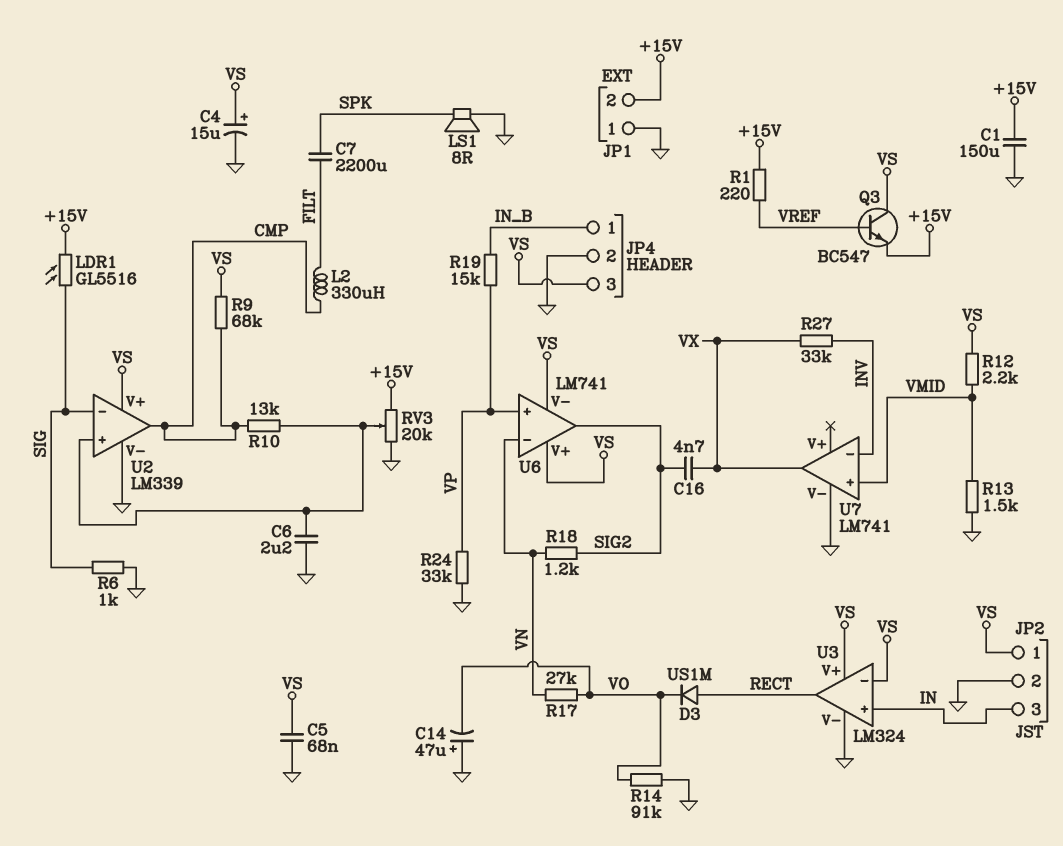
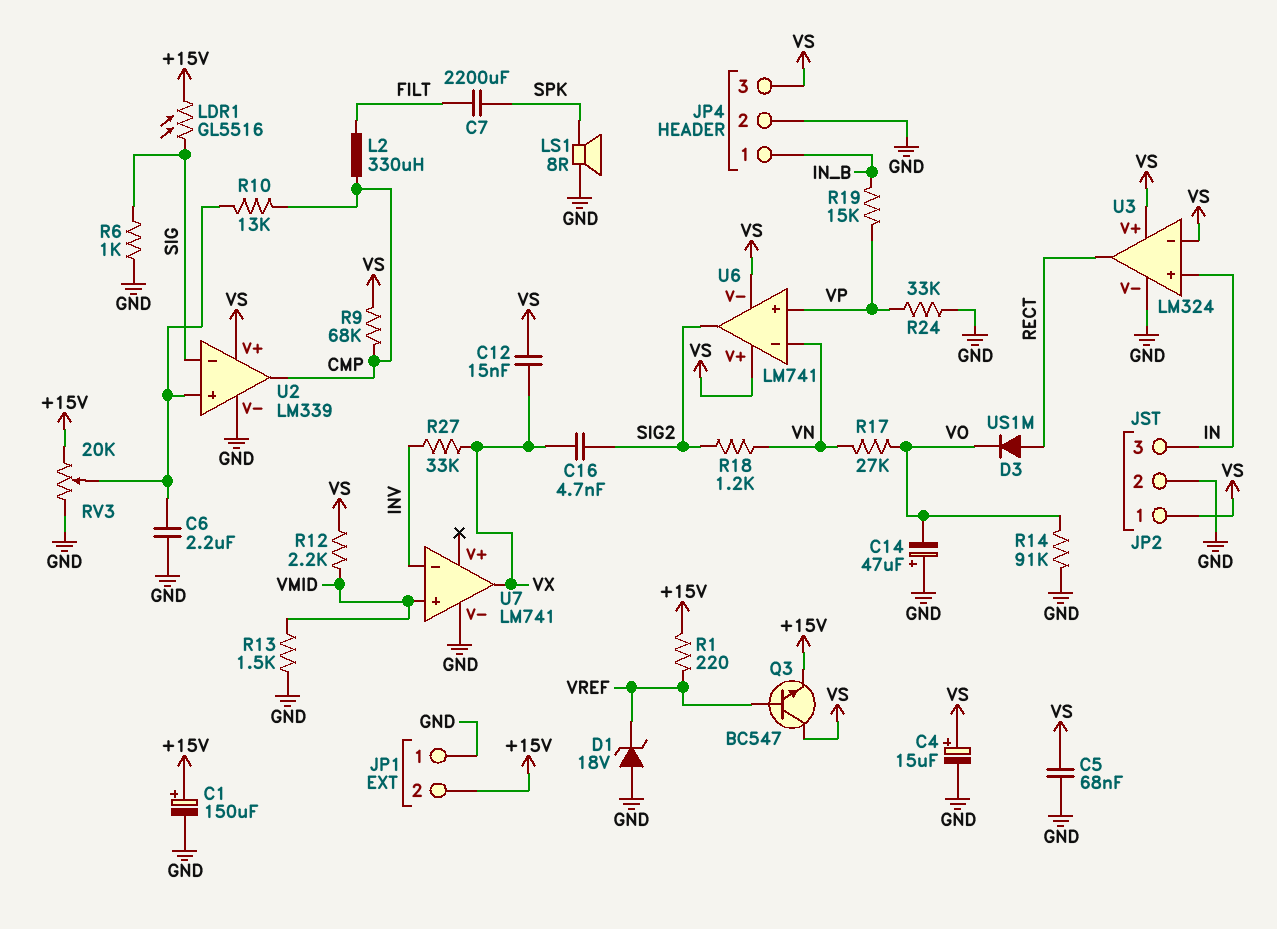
C1: 150uF (+15V, GND) -> 150uF (plus +15V, minus GND)
C12: none -> 15nF (VS, VX)
D1: none -> zener 18V (A GND, K VREF)

